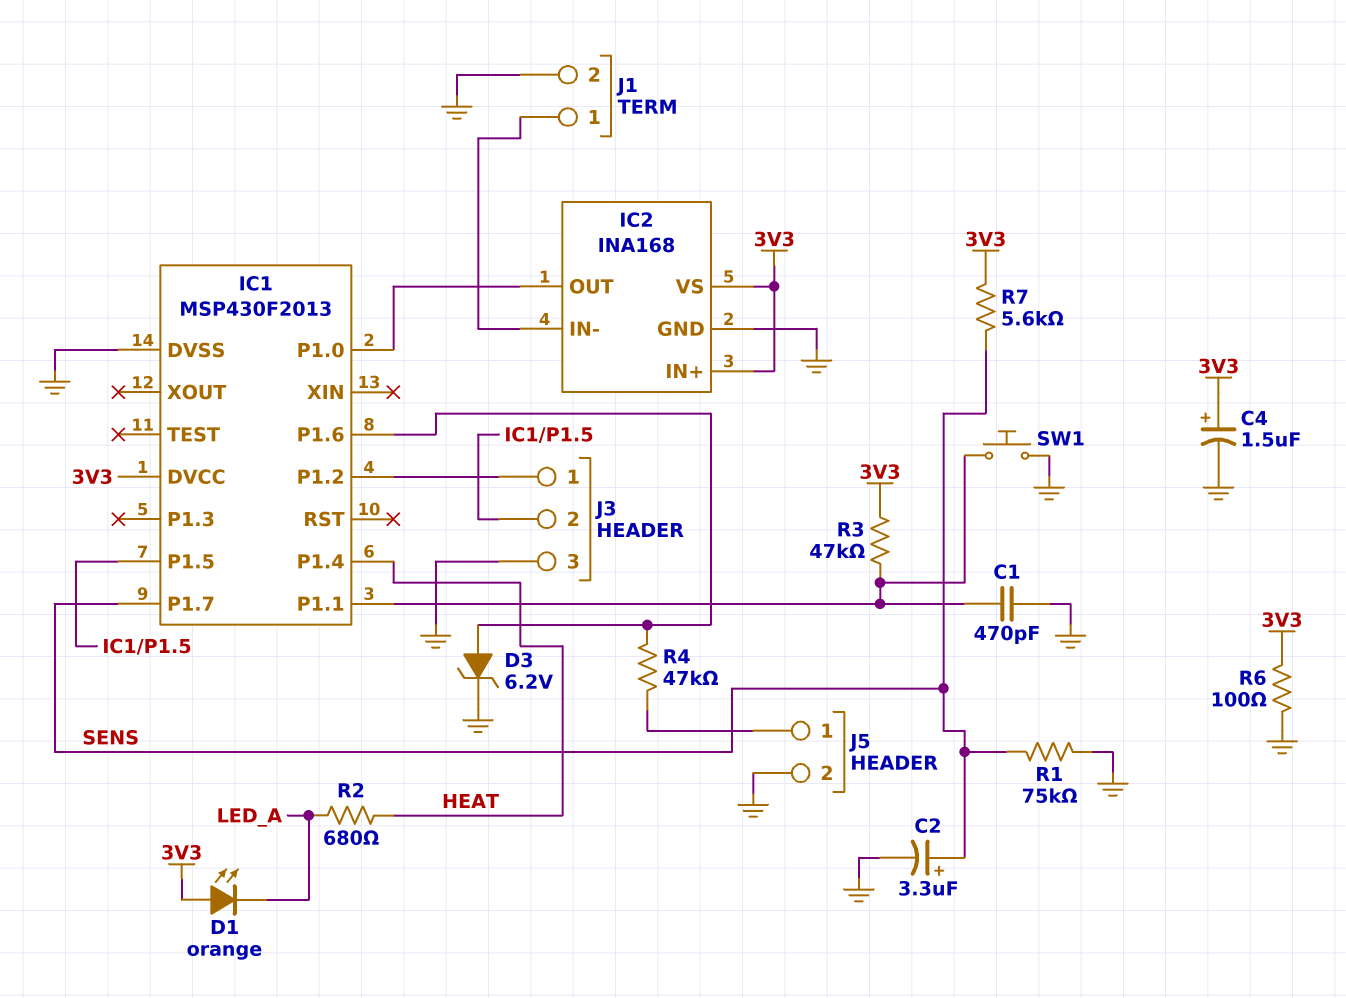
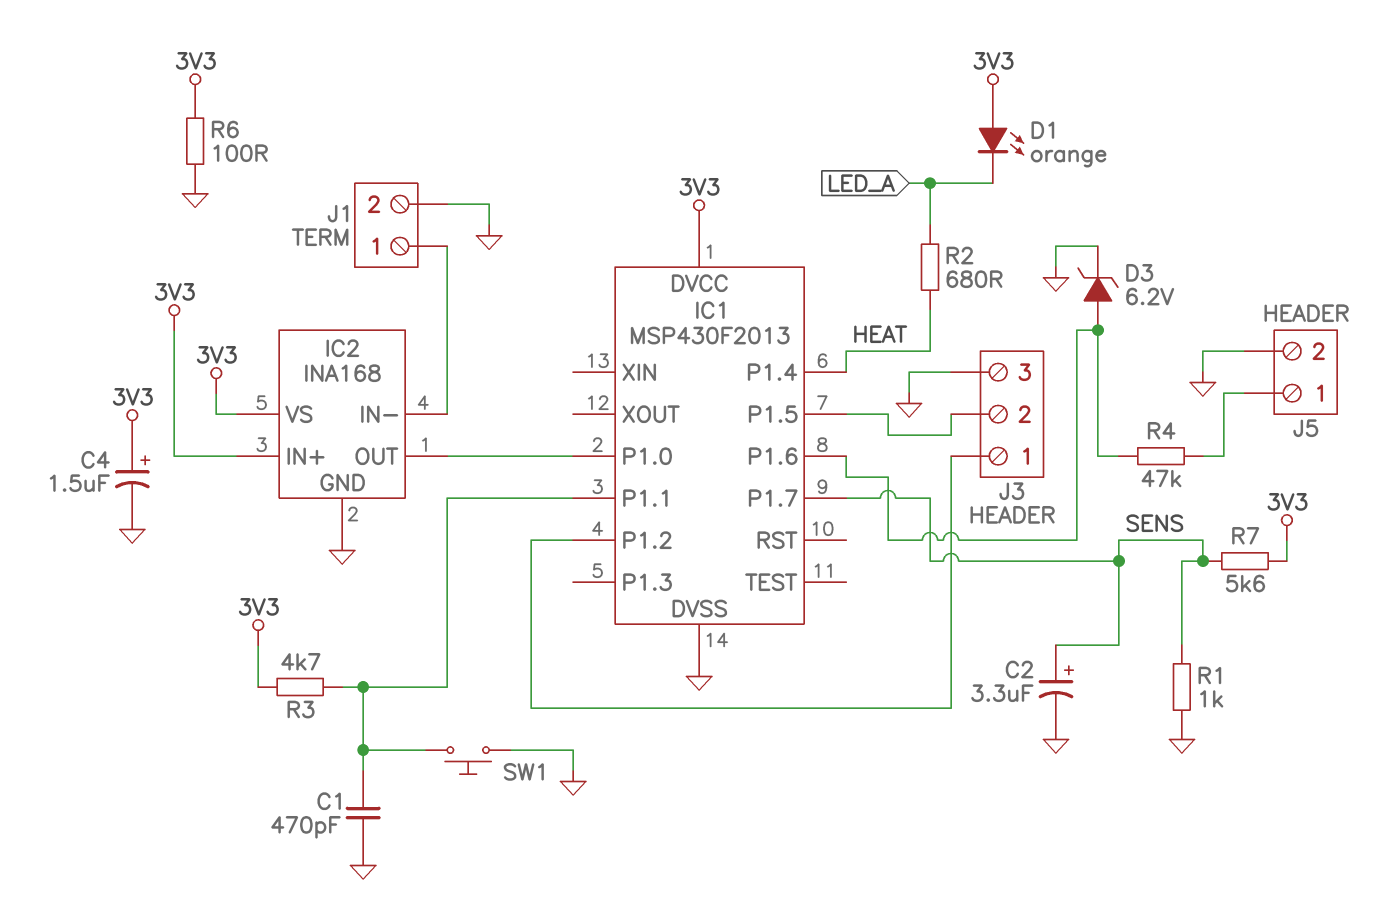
R1: 75k (GND, SENS) -> 1k (GND, SENS)
R3: 47k (3V3, IC1/P1.1) -> 4.7k (3V3, IC1/P1.1)

